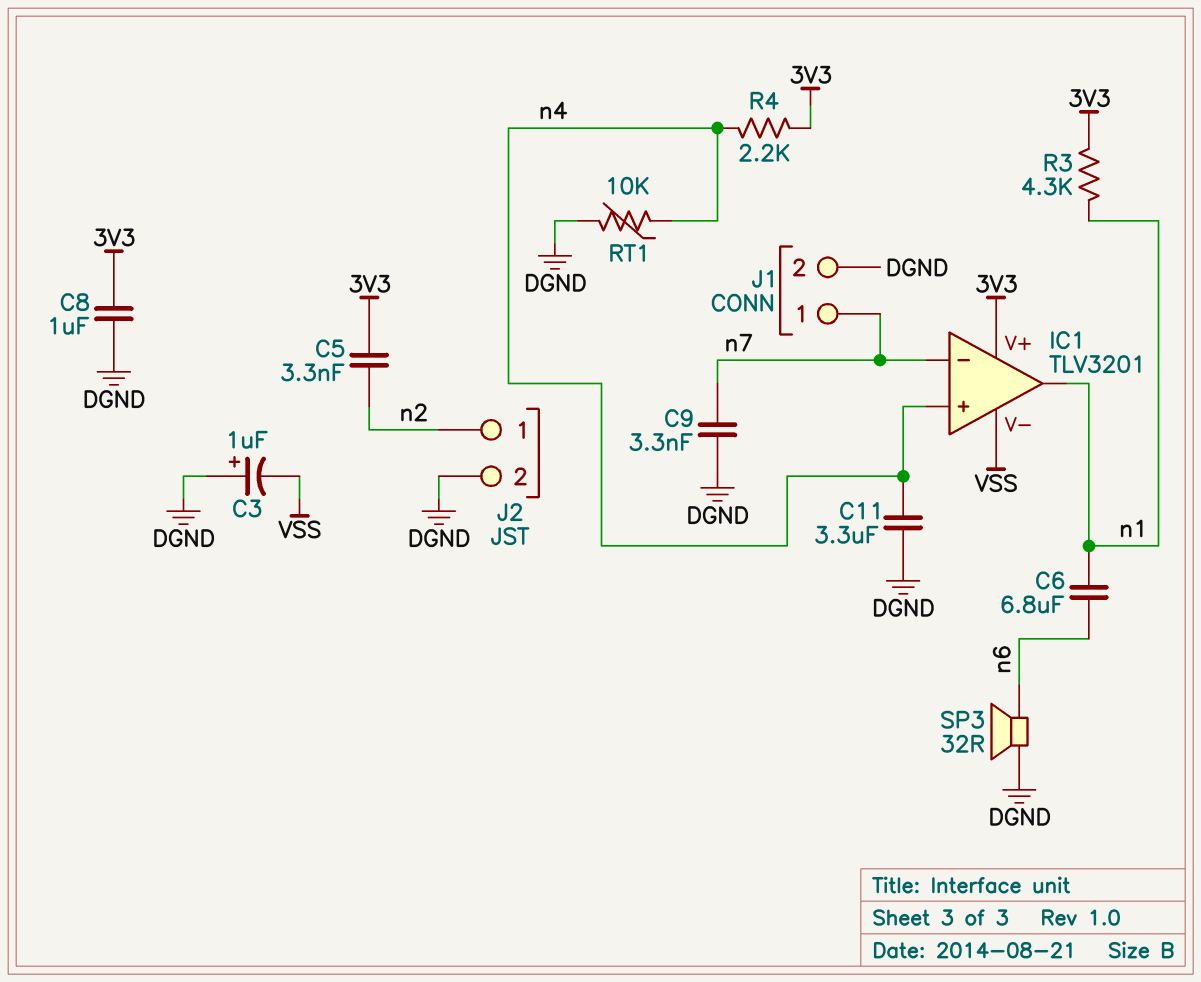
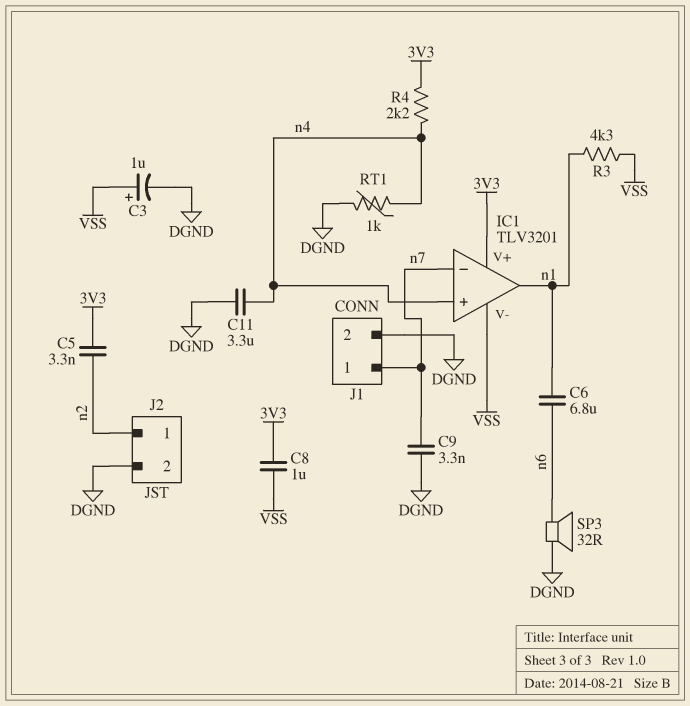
C3: 1uF (plus DGND, minus VSS) -> 1uF (plus VSS, minus DGND)
C8: 1uF (3V3, DGND) -> 1uF (3V3, VSS)
R3: 4.3k (3V3, n1) -> 4.3k (VSS, n1)
RT1: 10k (DGND, n4) -> 1k (DGND, n4)

